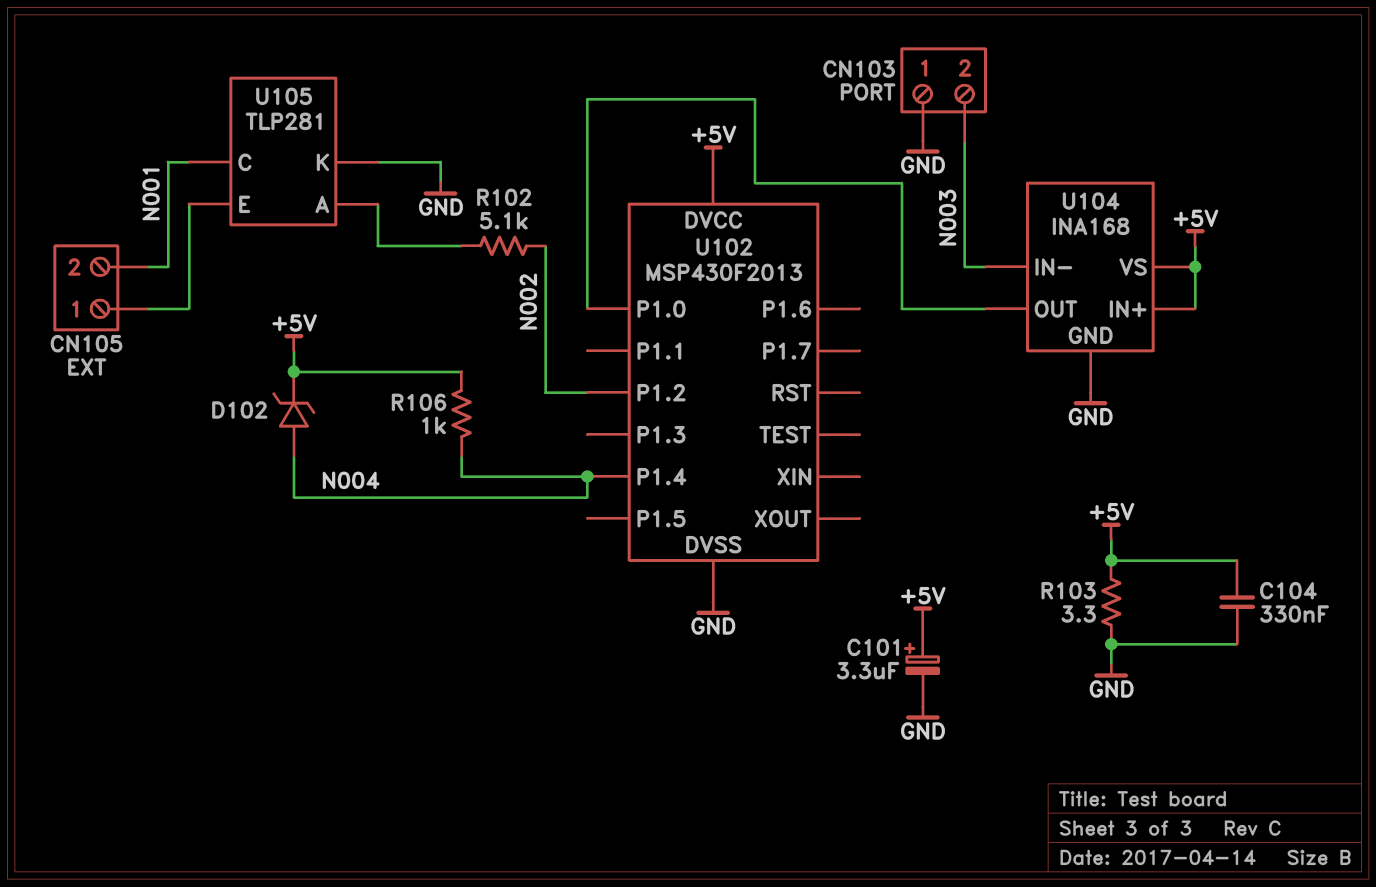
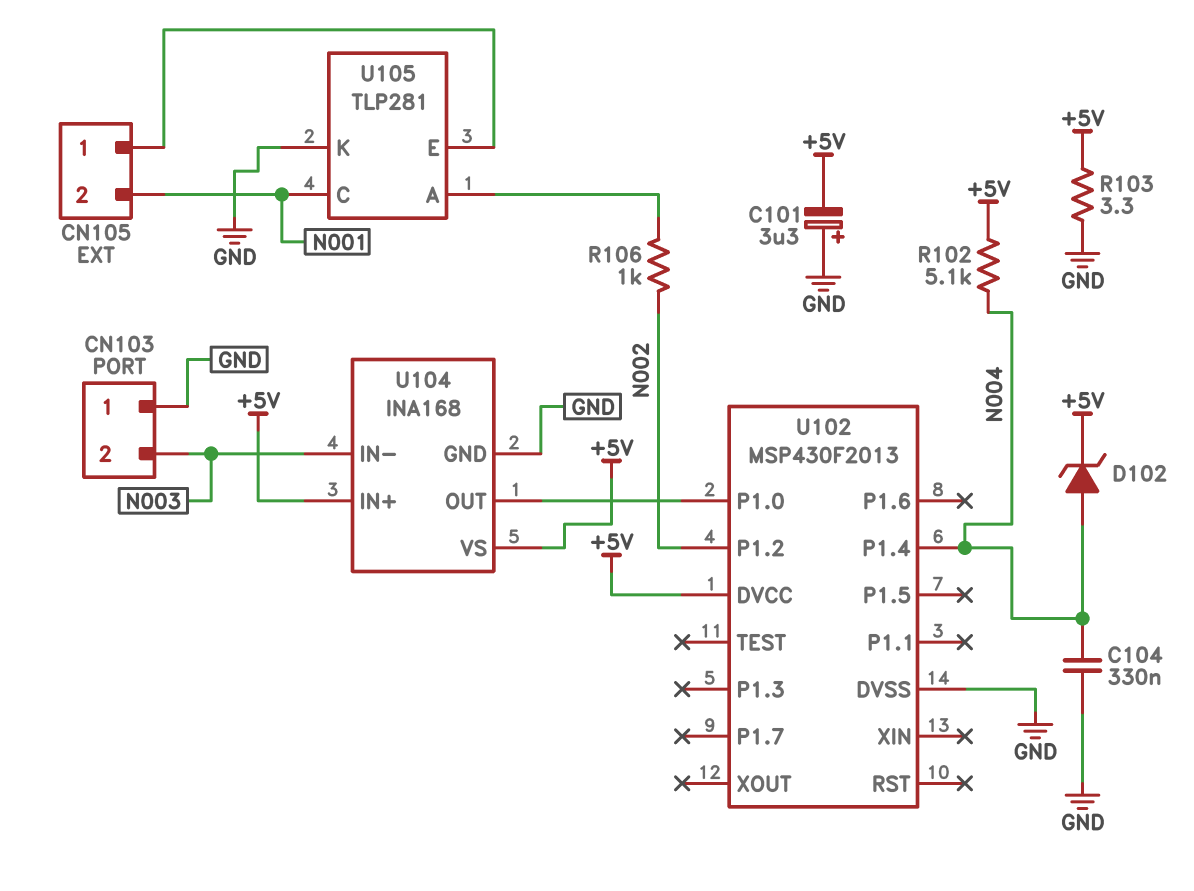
C101: 3.3uF (plus +5V, minus GND) -> 3.3uF (plus GND, minus +5V)
C104: 330nF (+5V, GND) -> 330nF (GND, N004)
R102: 5.1k (N002, U105/A) -> 5.1k (+5V, N004)
R106: 1k (+5V, N004) -> 1k (N002, U105/A)

